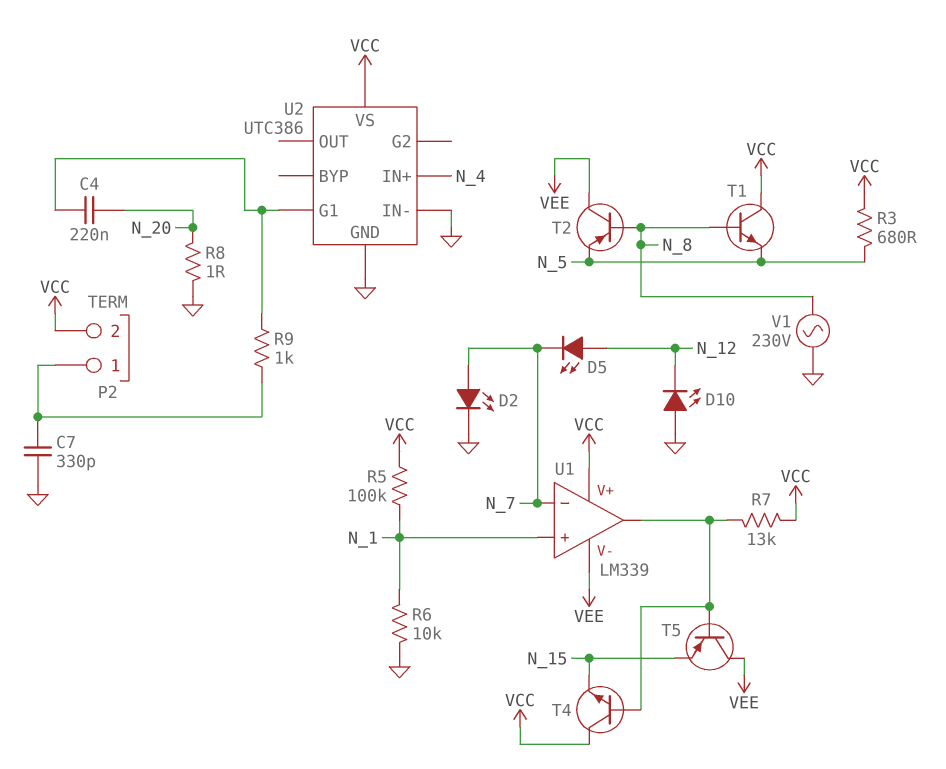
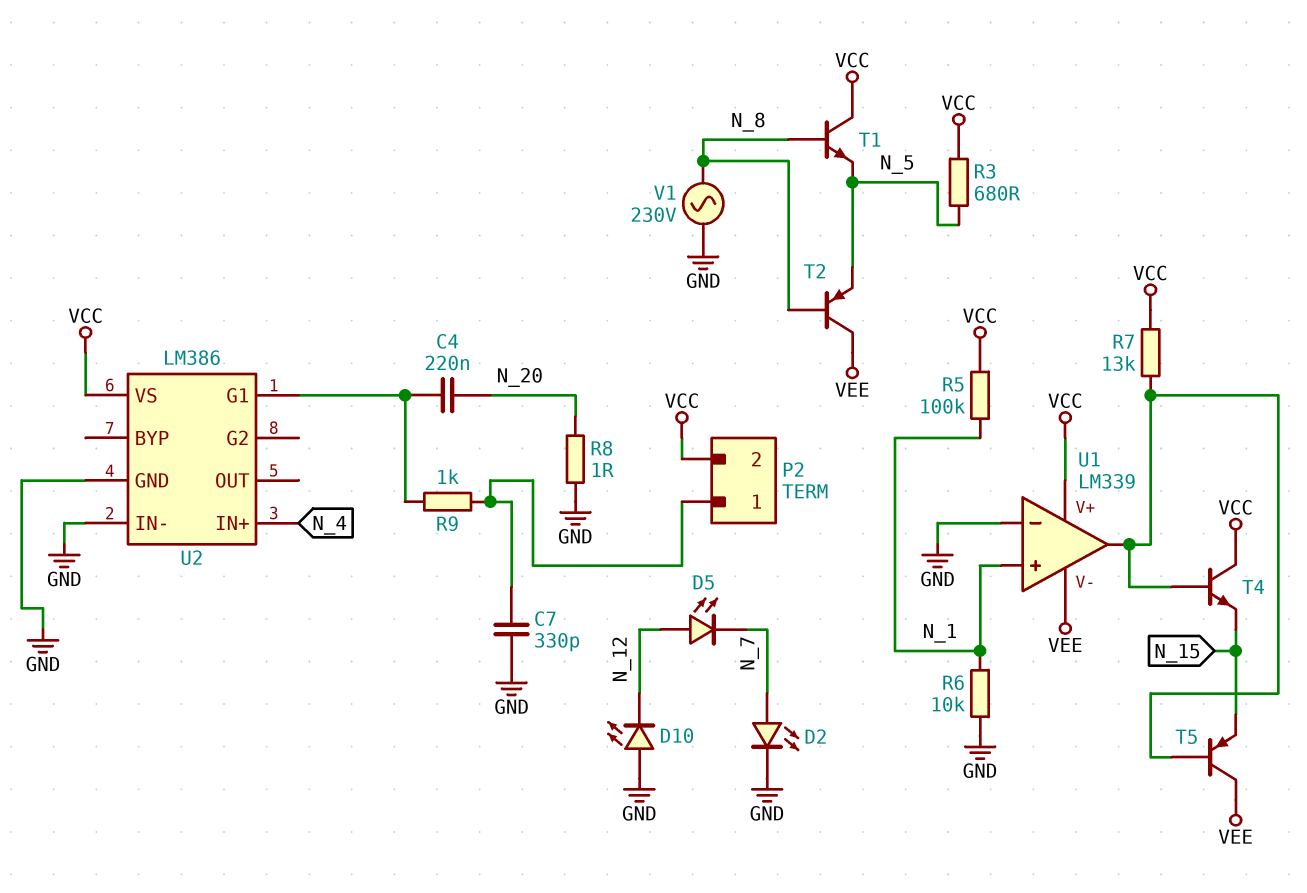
U1 pin in-: N_7 -> GND
U2: UTC386 -> LM386

